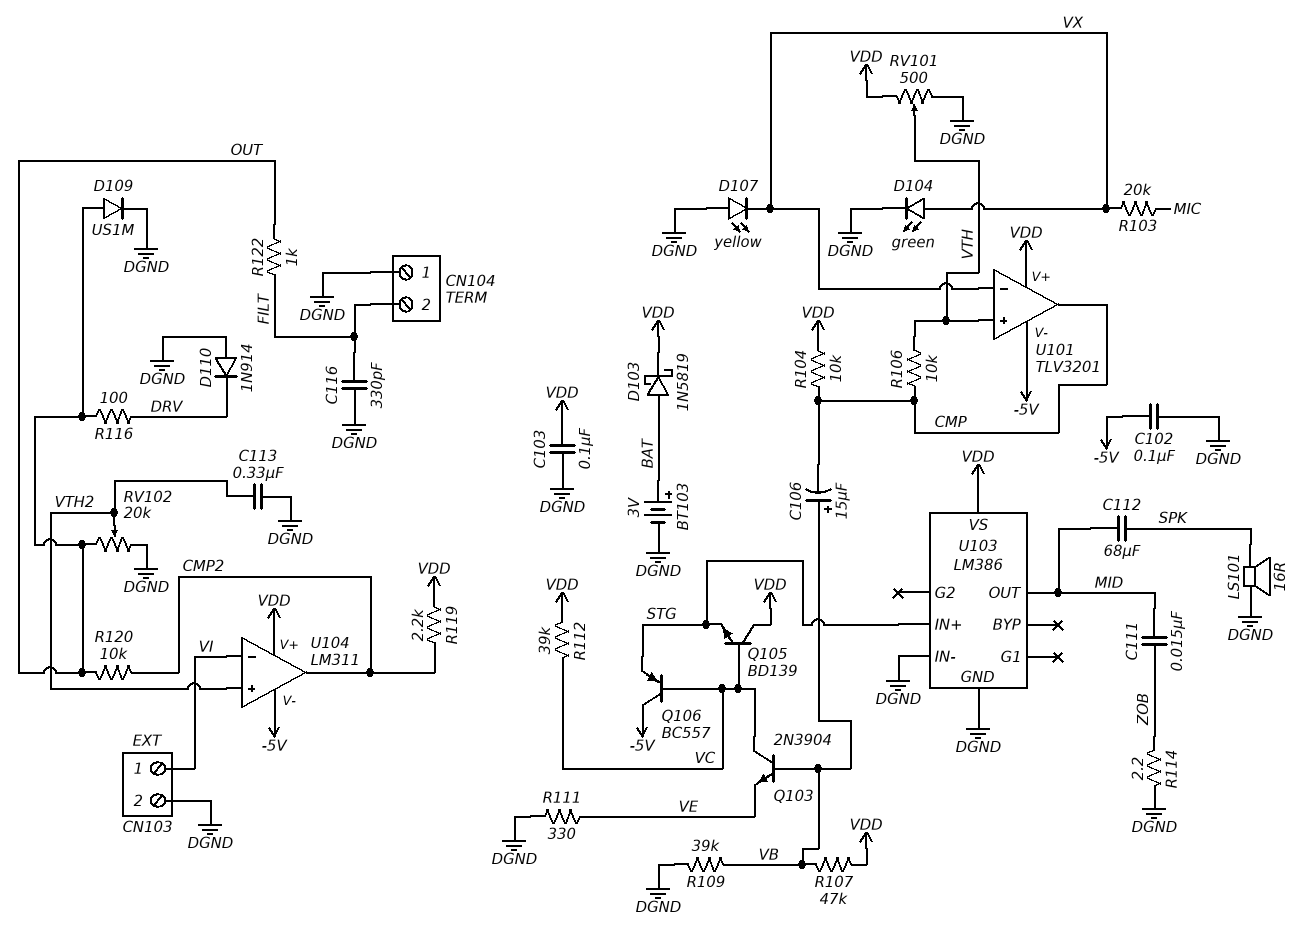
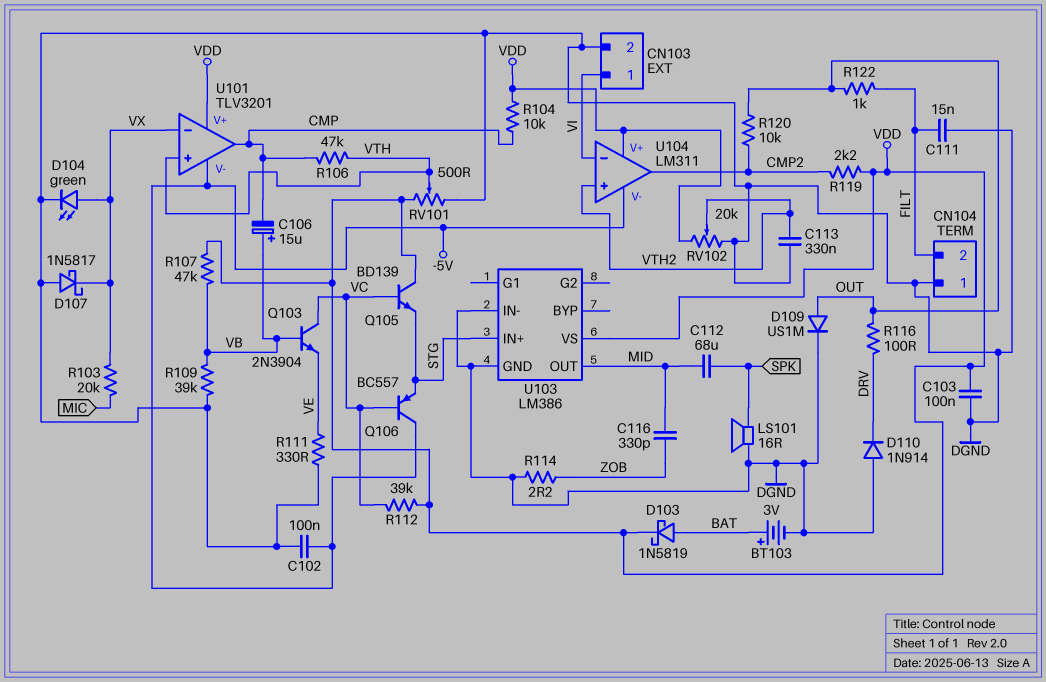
C111: 15nF (MID, ZOB) -> 15nF (DGND, FILT)
C116: 330pF (DGND, FILT) -> 330pF (MID, ZOB)
D107: LED yellow (A DGND, K VX) -> schottky 1N5817 (A DGND, K VX)
R106: 10k (CMP, VTH) -> 47k (CMP, VTH)
RV102: 20k (DGND, OUT, wiper VTH2) -> 20k (DGND, VDD, wiper VTH2)

